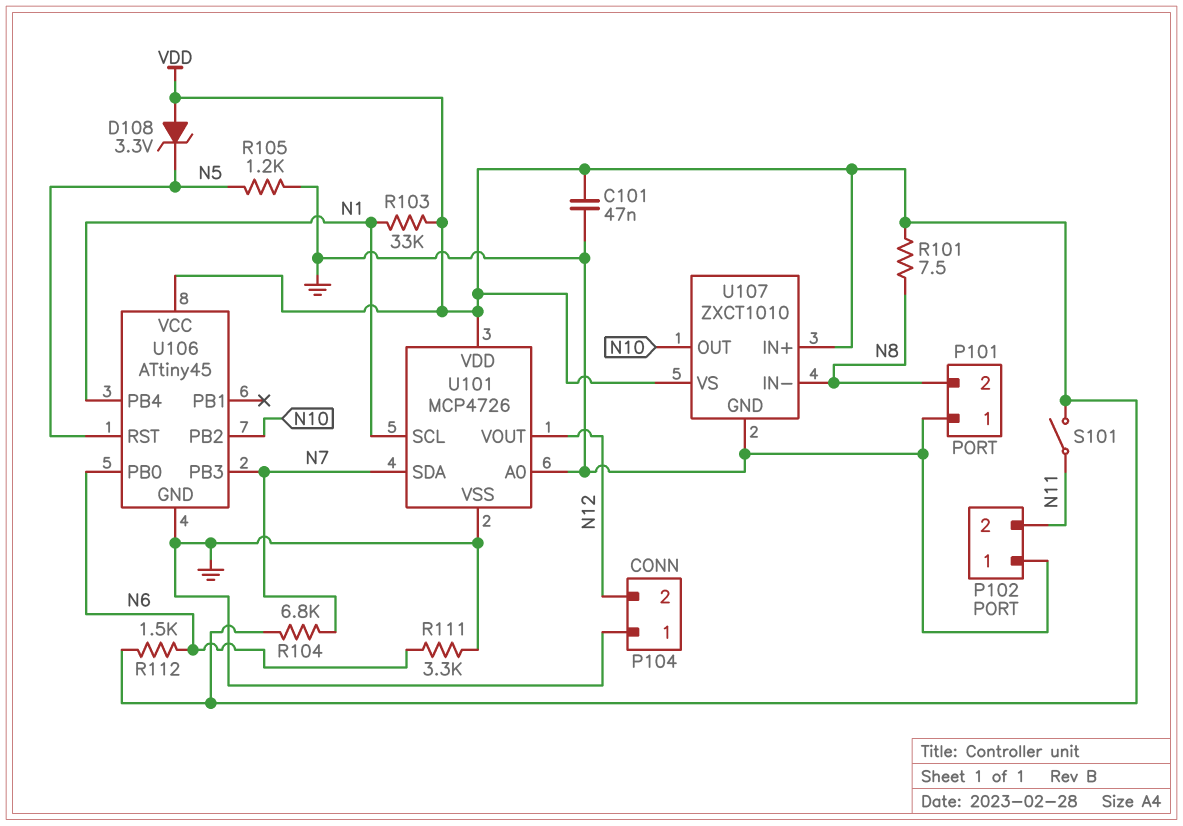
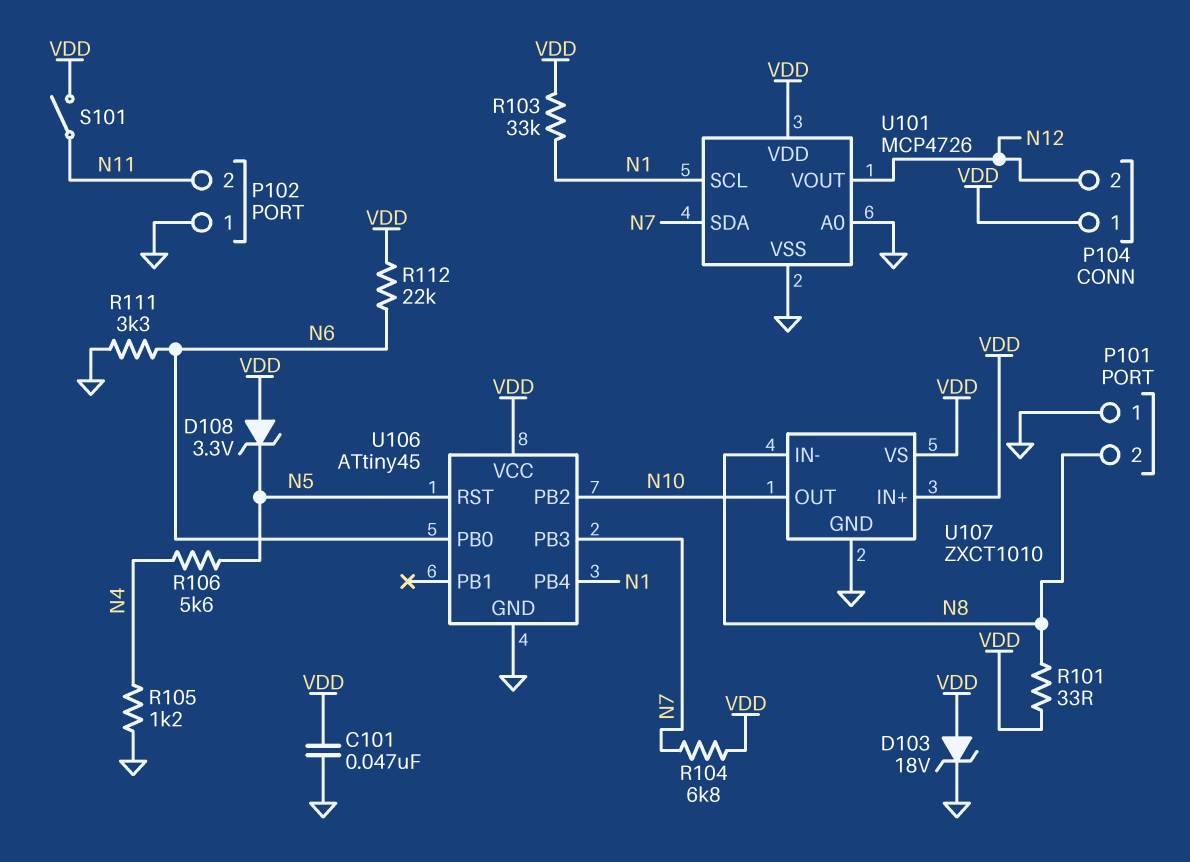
D103: none -> zener 18V (A VDD, K GND)
P104 pin 1: GND -> VDD
R101: 7.5 (N8, VDD) -> 33 (N8, VDD)
R105: 1.2k (GND, N5) -> 1.2k (GND, N4)
R106: none -> 5.6k (N4, N5)
R112: 1.5k (N6, VDD) -> 22k (N6, VDD)

